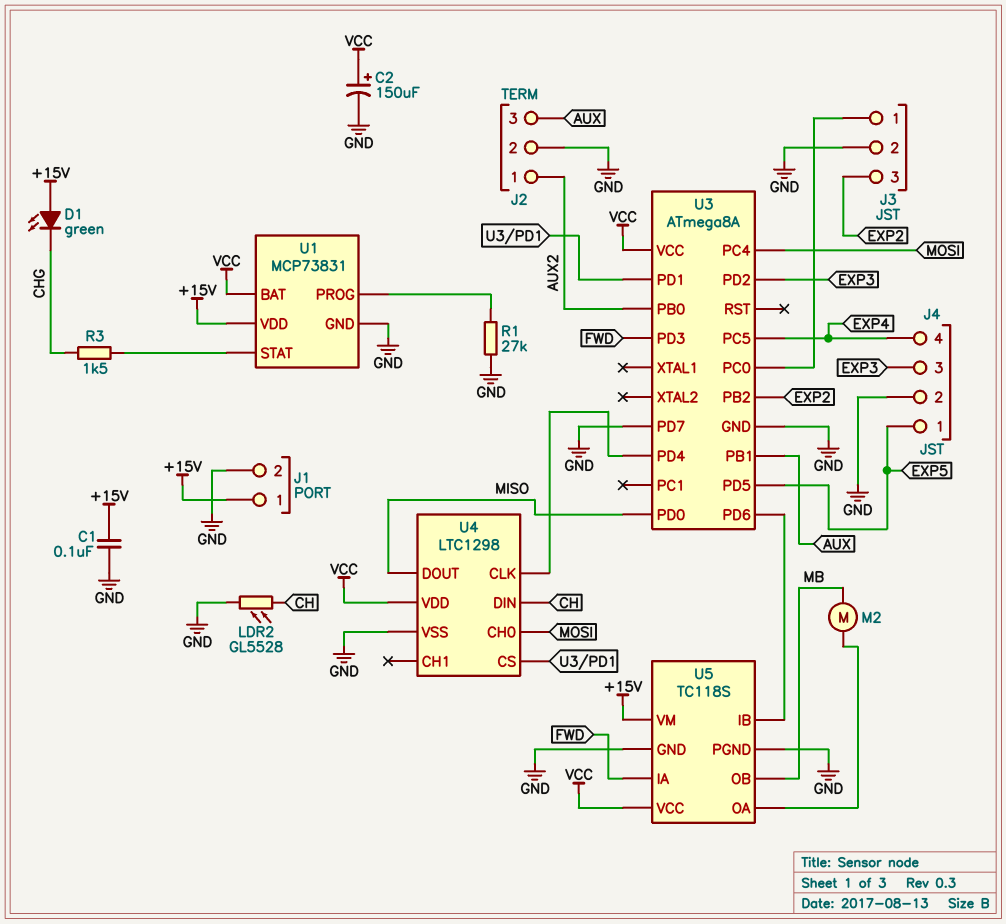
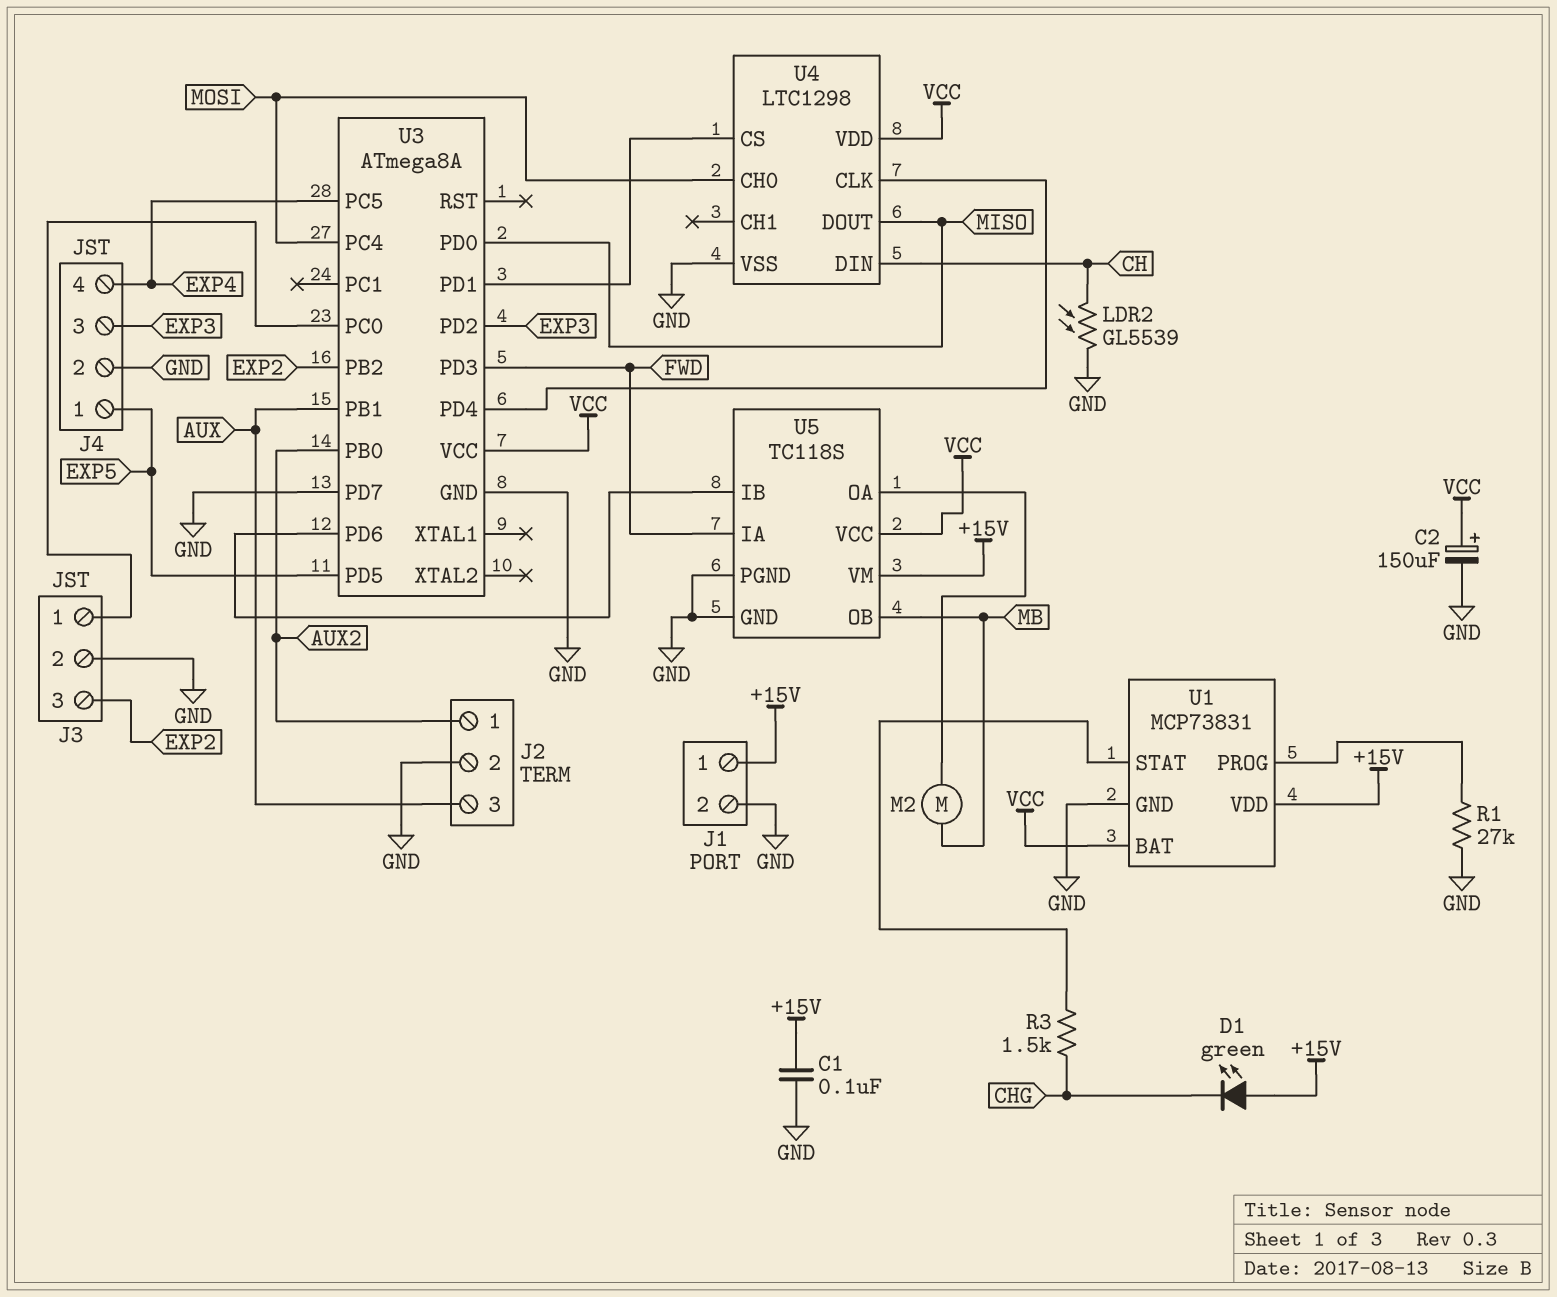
LDR2: GL5528 (CH, GND) -> GL5539 (CH, GND)

